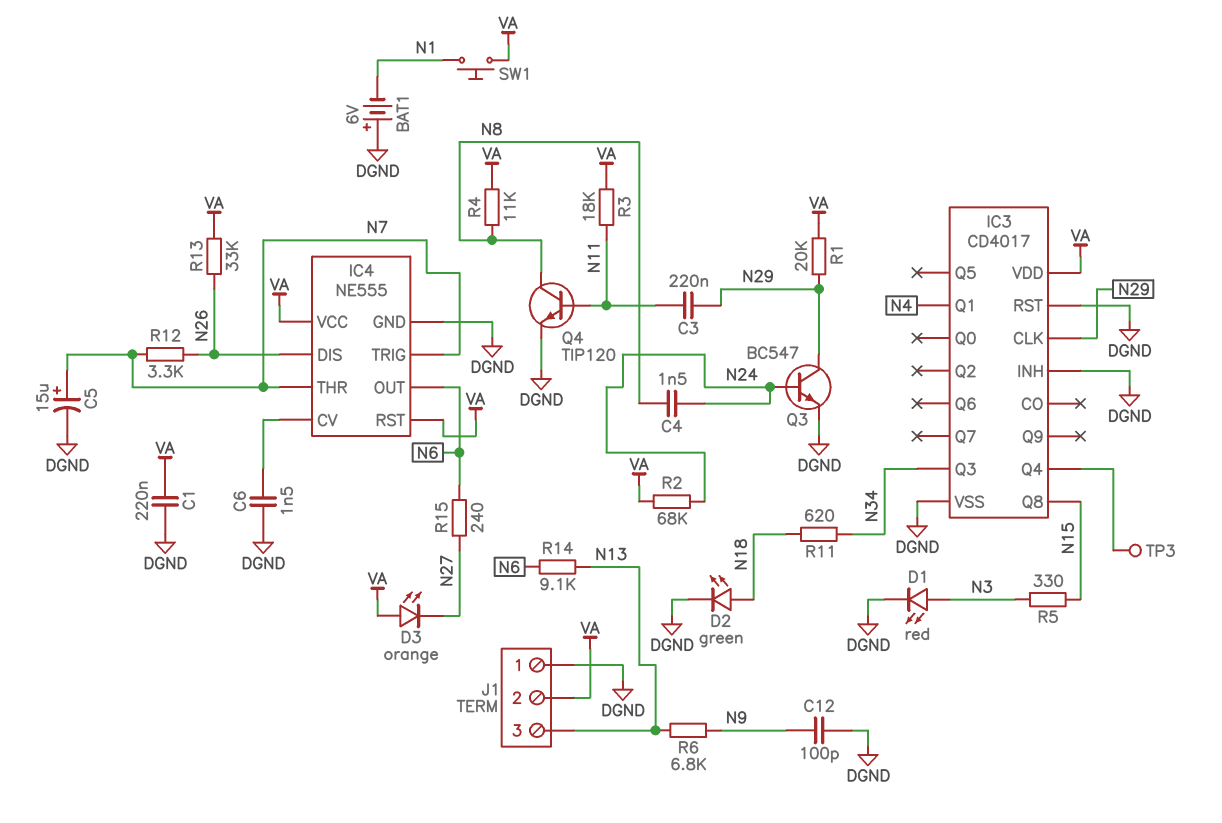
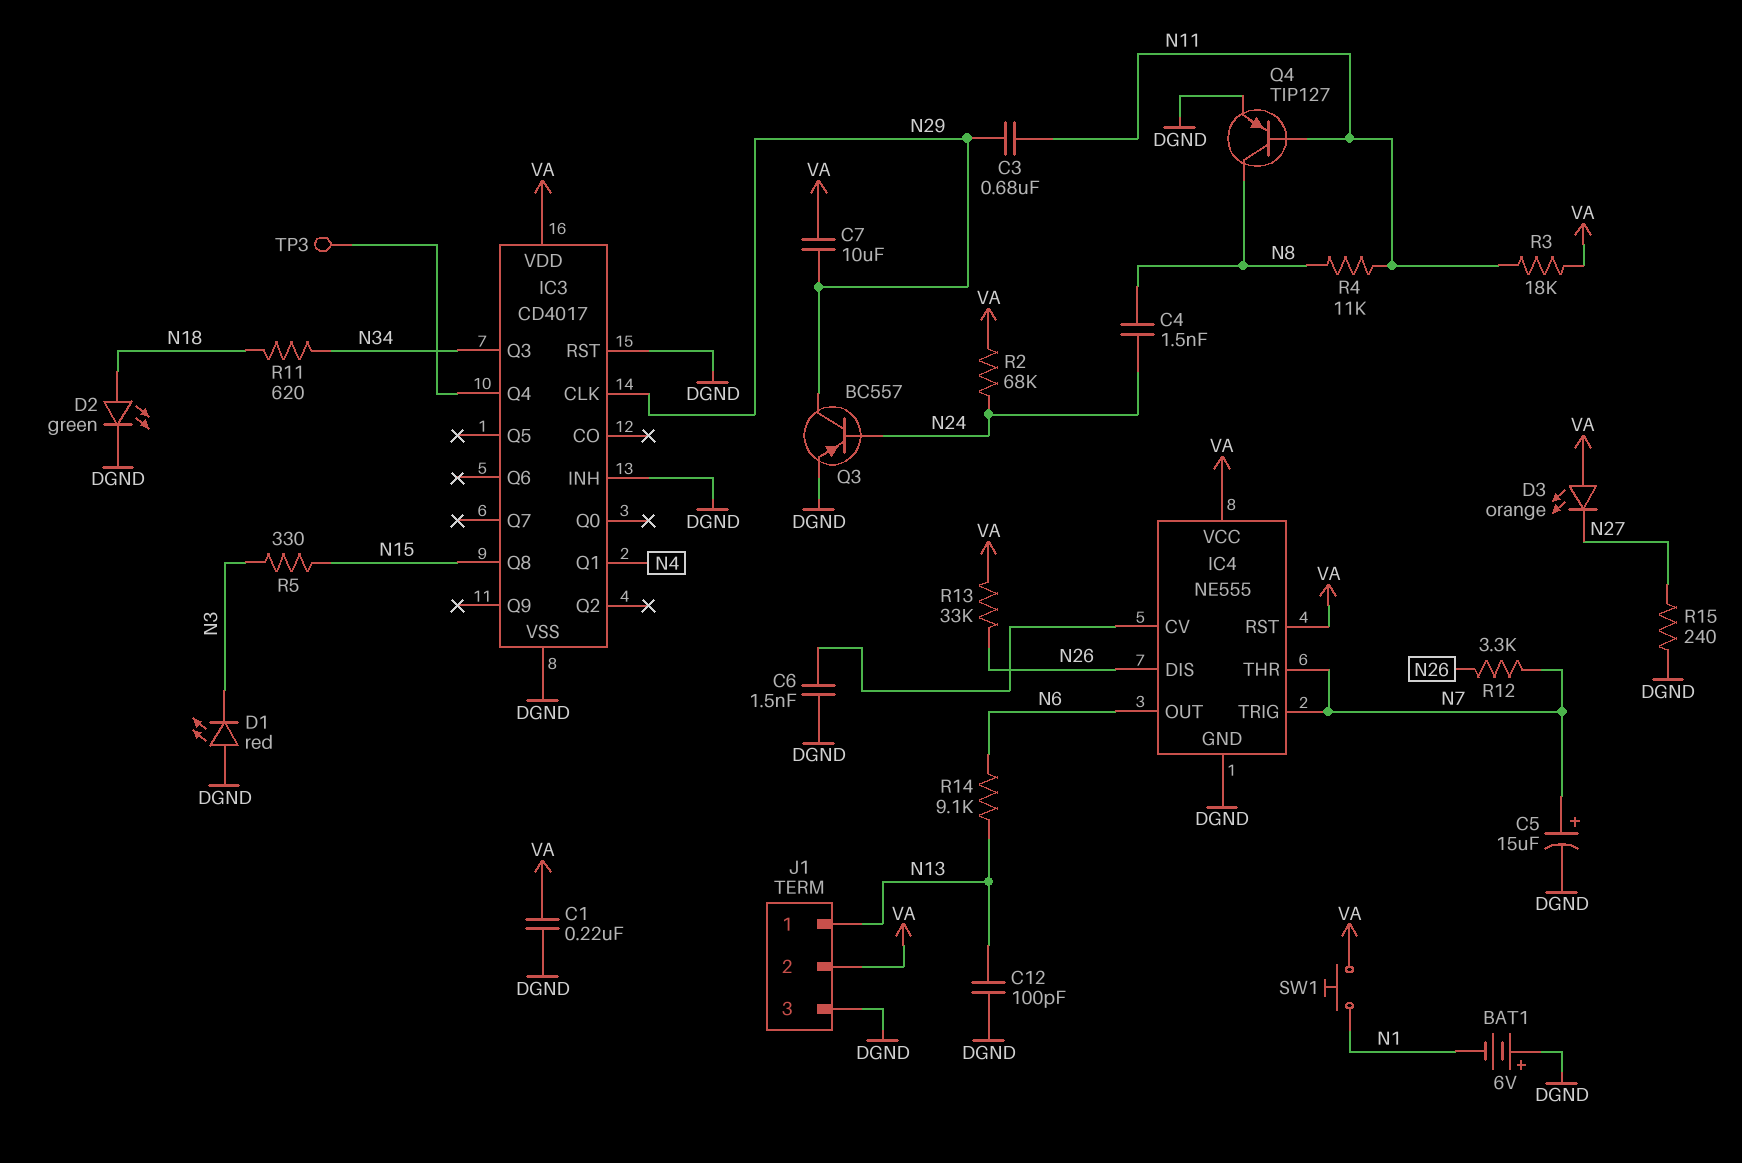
C3: 220nF (N11, N29) -> 680nF (N11, N29)
C7: none -> 10uF (N29, VA)
C12: 100pF (DGND, N9) -> 100pF (DGND, N13)
D1: LED red (A N3, K DGND) -> LED red (A DGND, K N3)
J1 pin 1: DGND -> N13
J1 pin 3: N13 -> DGND
Q3: NPN BC547 (B N24, C N29, E DGND) -> PNP BC557 (B N24, C N29, E DGND)
Q4: NPN TIP120 (B N11, C N8, E DGND) -> PNP TIP127 (B N11, C N8, E DGND)
R1: 20k (N29, VA) -> none
R4: 11k (N8, VA) -> 11k (N8, N11)
R6: 6.8k (N9, N13) -> none
R15: 240 (N6, N27) -> 240 (DGND, N27)

